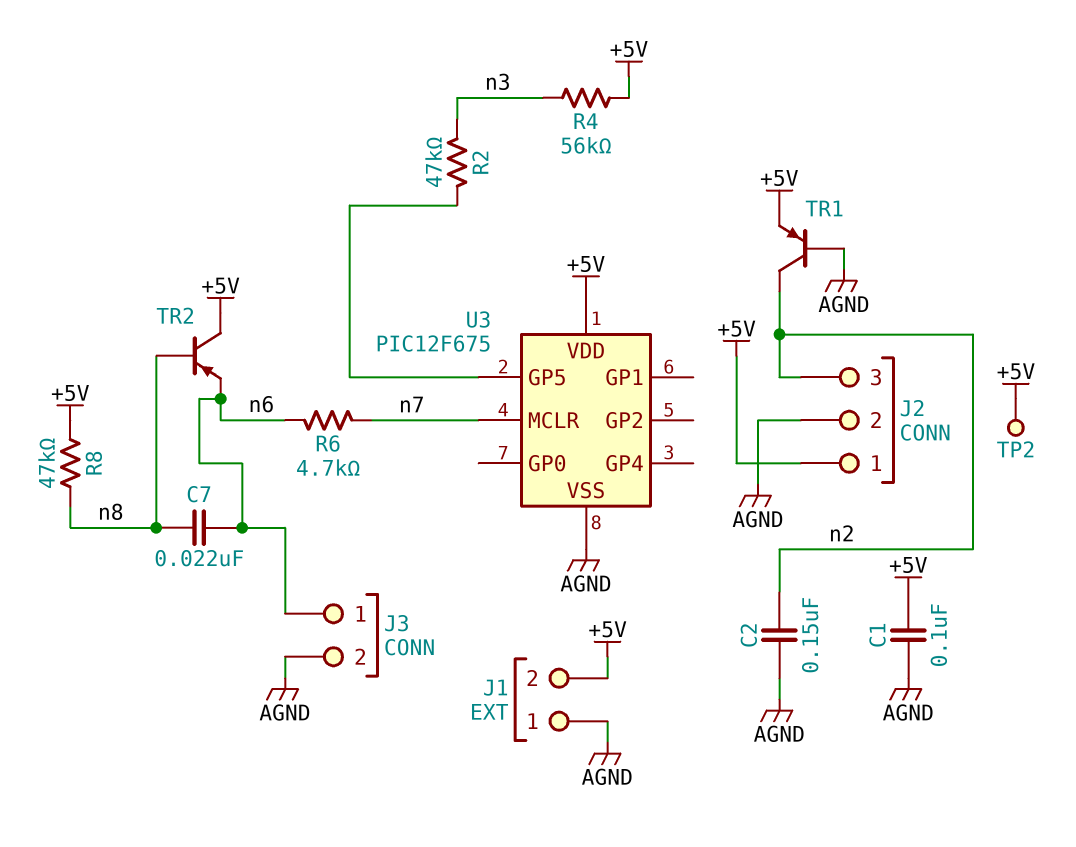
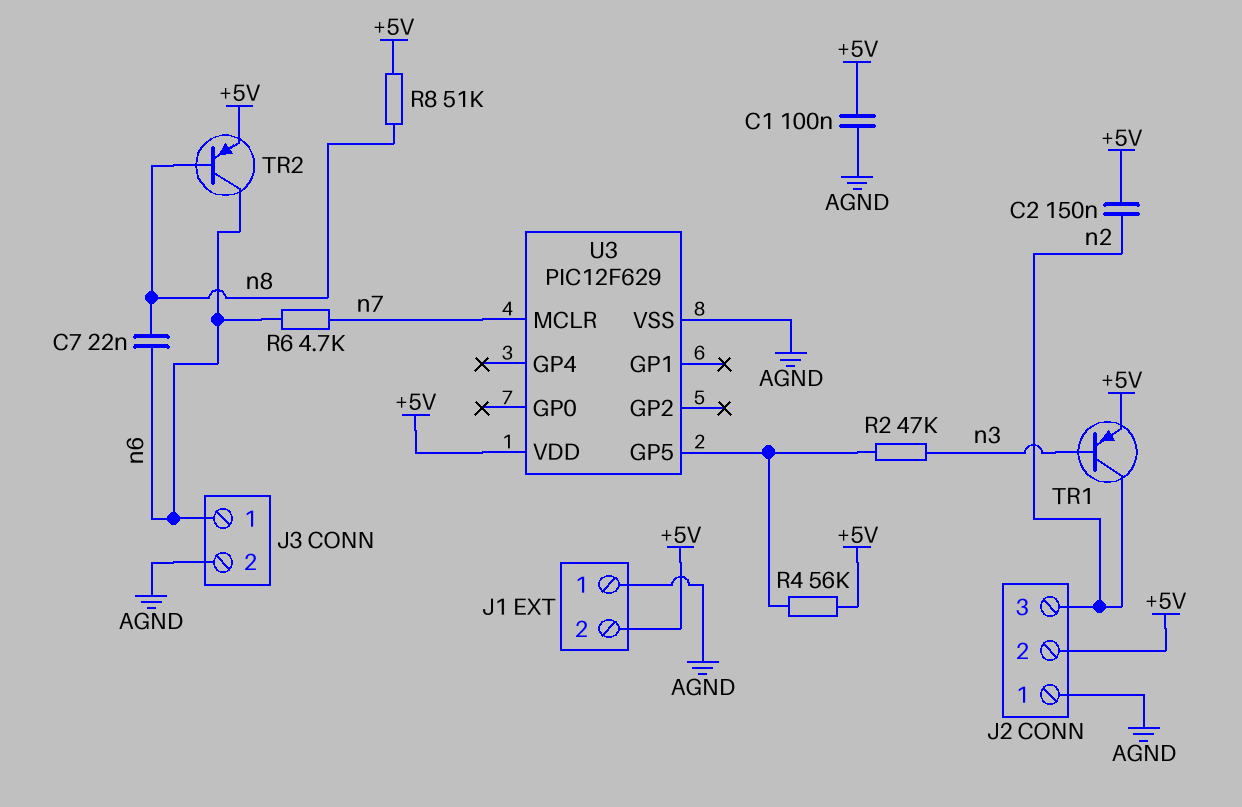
C2: 150nF (AGND, n2) -> 150nF (+5V, n2)
J2 pin 1: +5V -> AGND
J2 pin 2: AGND -> +5V
R4: 56k (+5V, n3) -> 56k (+5V, U3/GP5)
R8: 47k (+5V, n8) -> 51k (+5V, n8)
TP2: test point (+5V) -> none
TR1: PNP (B AGND, C n2, E +5V) -> PNP (B n3, C n2, E +5V)
TR2: PNP (B n8, C +5V, E n6) -> PNP (B n8, C n6, E +5V)
U3: PIC12F675 -> PIC12F629

